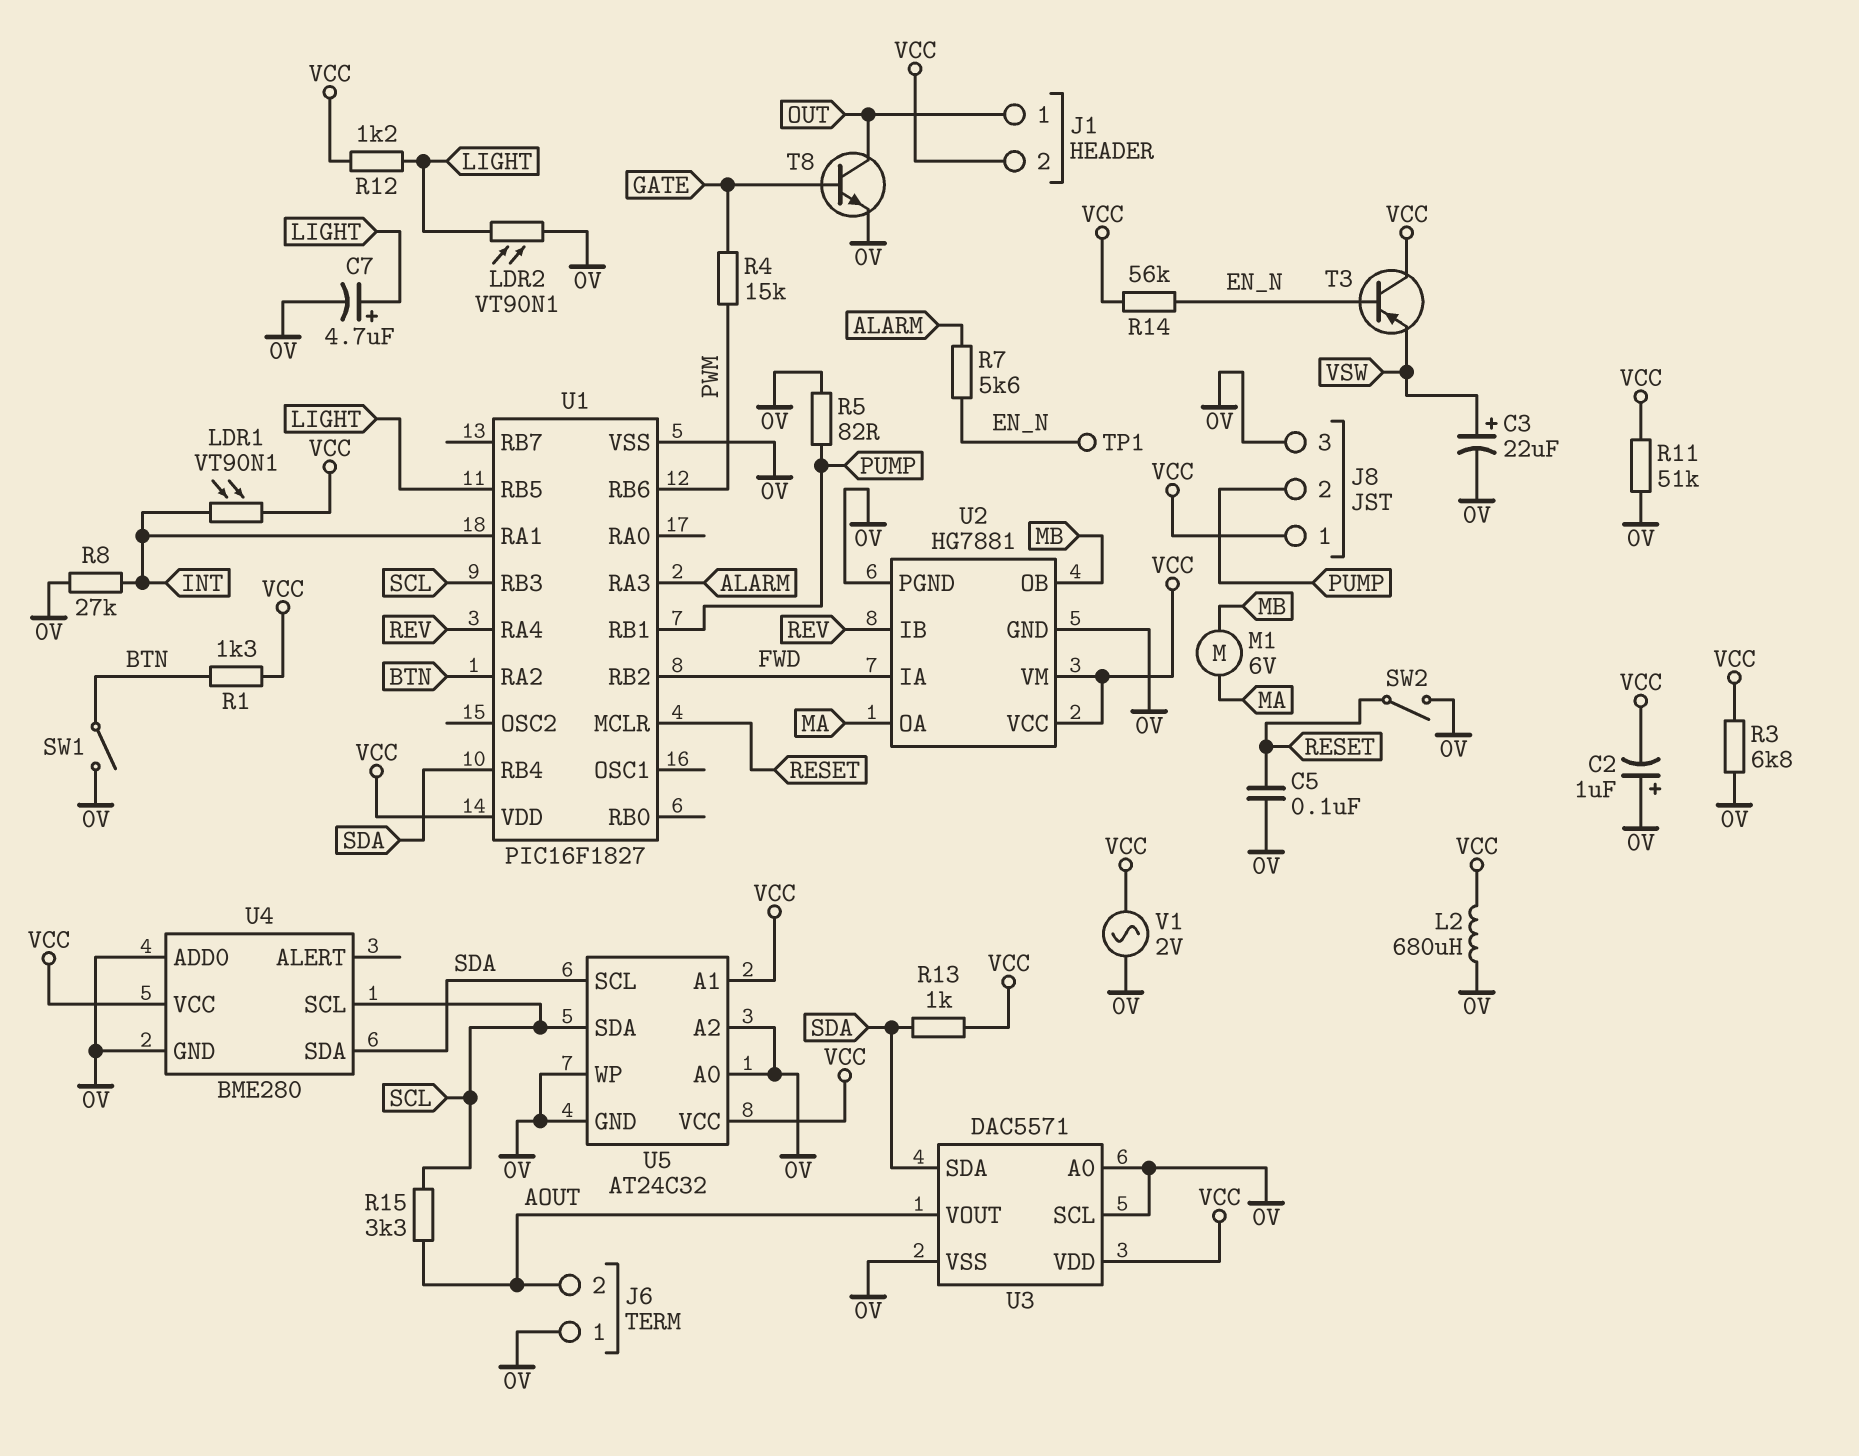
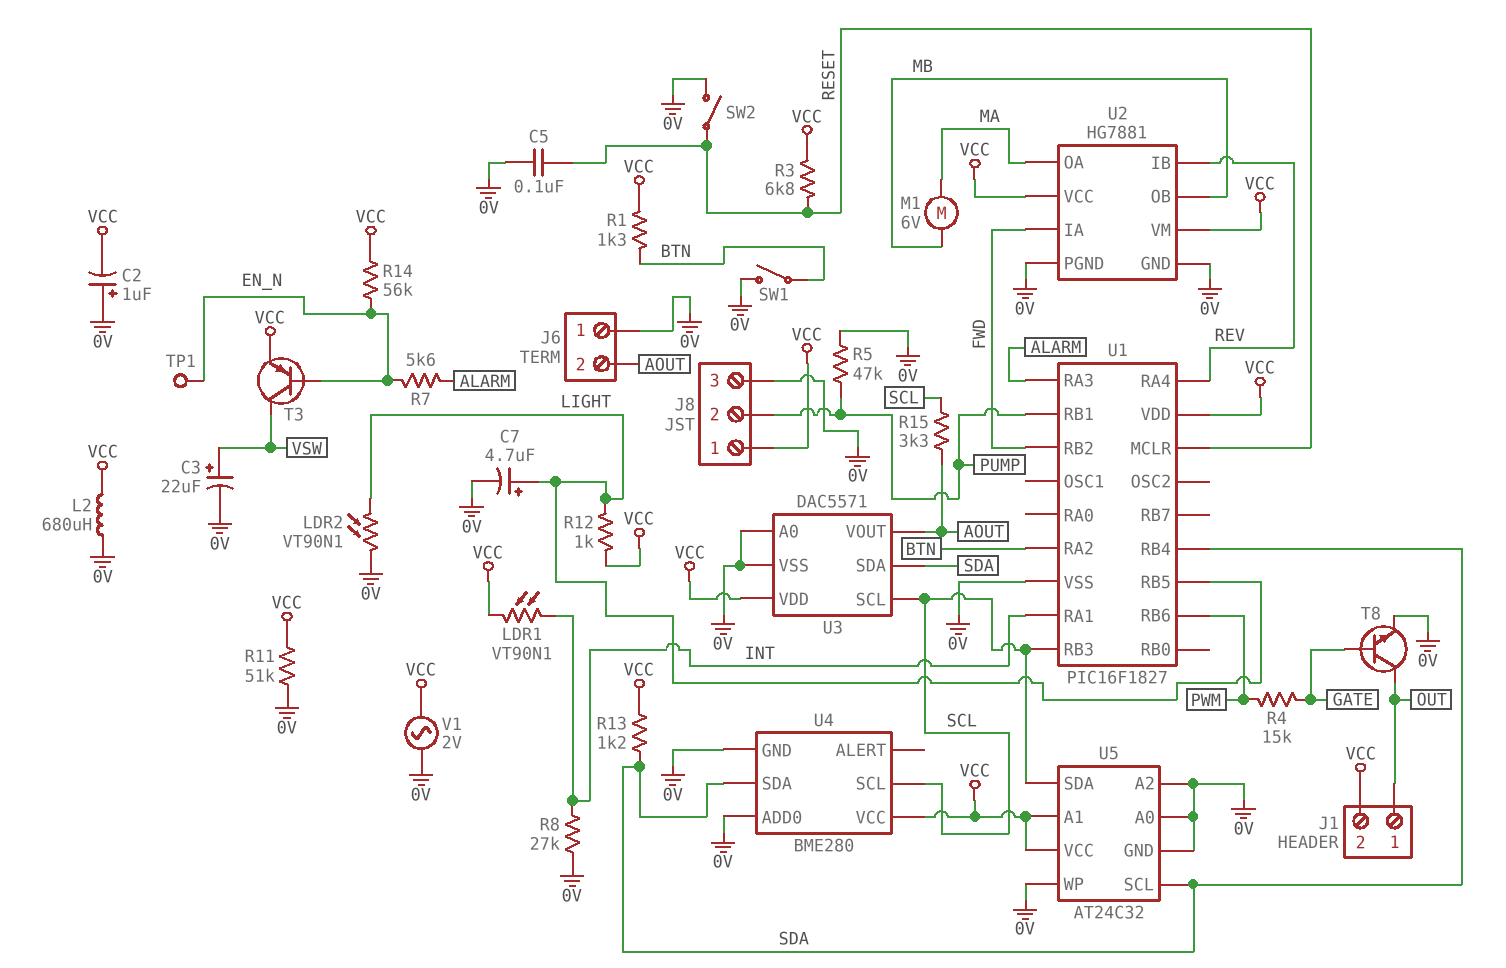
R3: 6.8k (0V, VCC) -> 6.8k (RESET, VCC)
R5: 82 (0V, PUMP) -> 47k (0V, PUMP)
R12: 1.2k (LIGHT, VCC) -> 1k (LIGHT, VCC)
R13: 1k (SDA, VCC) -> 1.2k (SDA, VCC)
T3: PNP (B EN_N, C VCC, E VSW) -> PNP (B EN_N, C VSW, E VCC)
U3 pin SCL: 0V -> SCL

